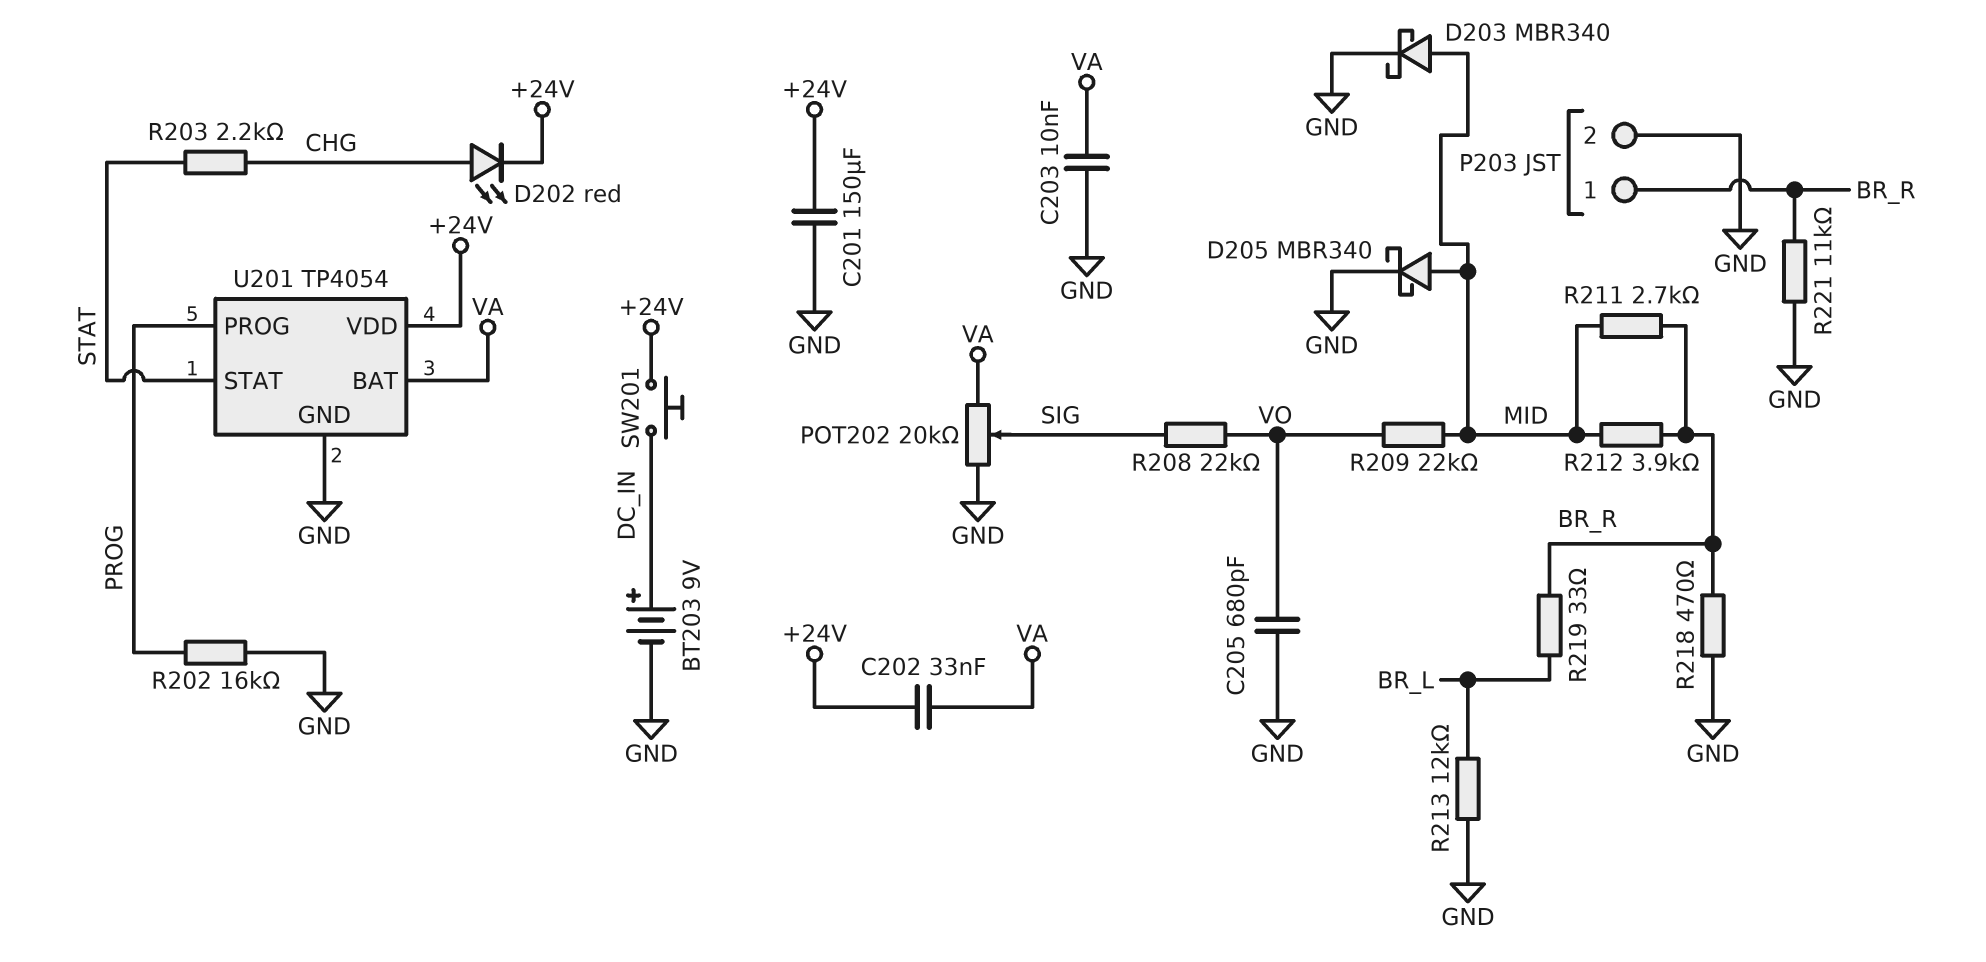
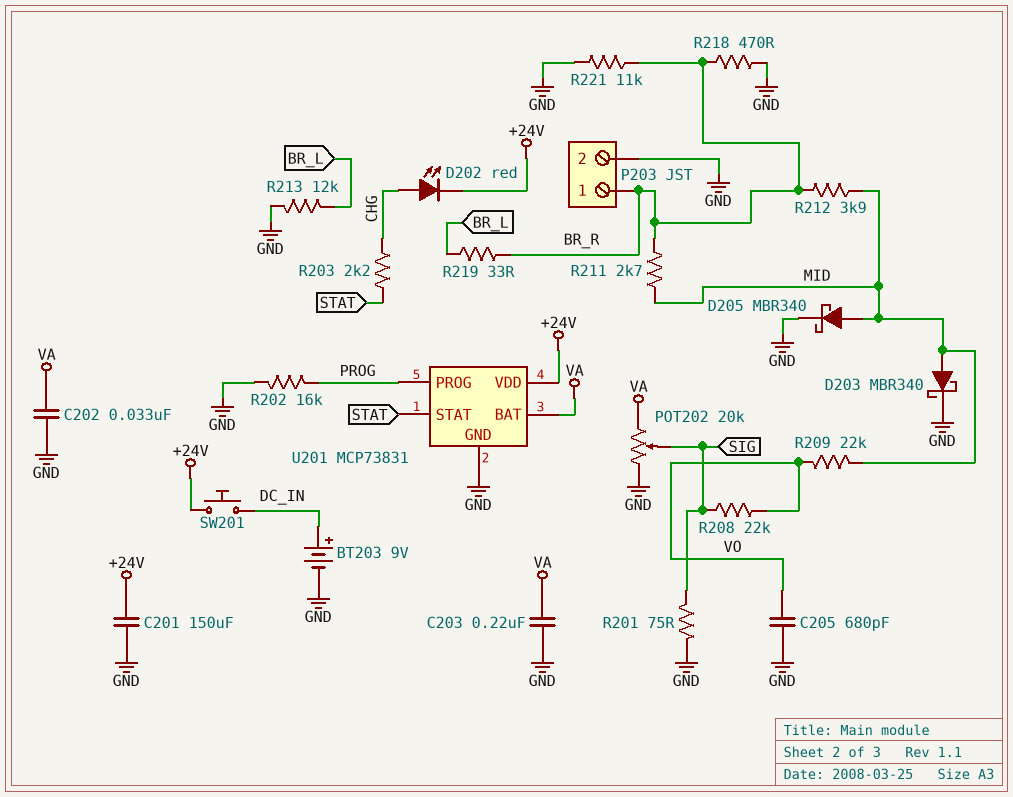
C202: 33nF (+24V, VA) -> 33nF (GND, VA)
C203: 10nF (GND, VA) -> 220nF (GND, VA)
R201: none -> 75 (GND, SIG)
U201: TP4054 -> MCP73831

